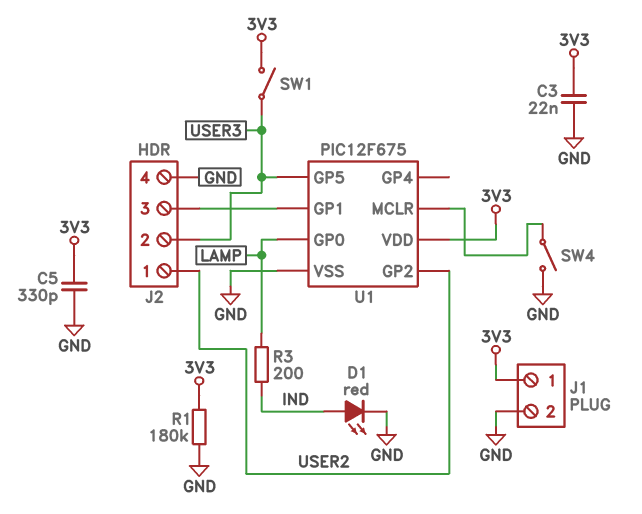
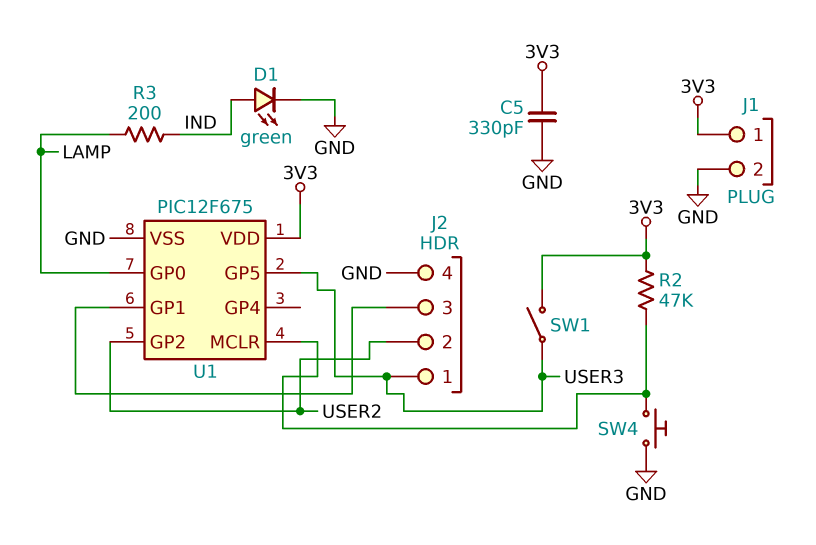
C3: 22nF (3V3, GND) -> none
D1: LED red (A IND, K GND) -> LED green (A IND, K GND)
J2 pin 1: USER2 -> USER3
J2 pin 2: USER3 -> USER2
R1: 180k (3V3, GND) -> none
R2: none -> 47k (3V3, U1/MCLR)
SW4: switch (GND, U1/MCLR) -> button (GND, U1/MCLR)

